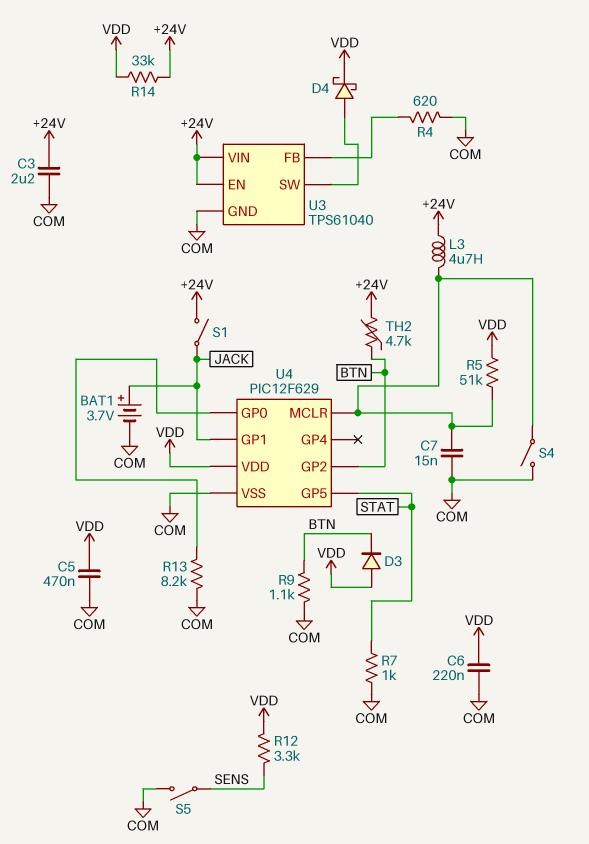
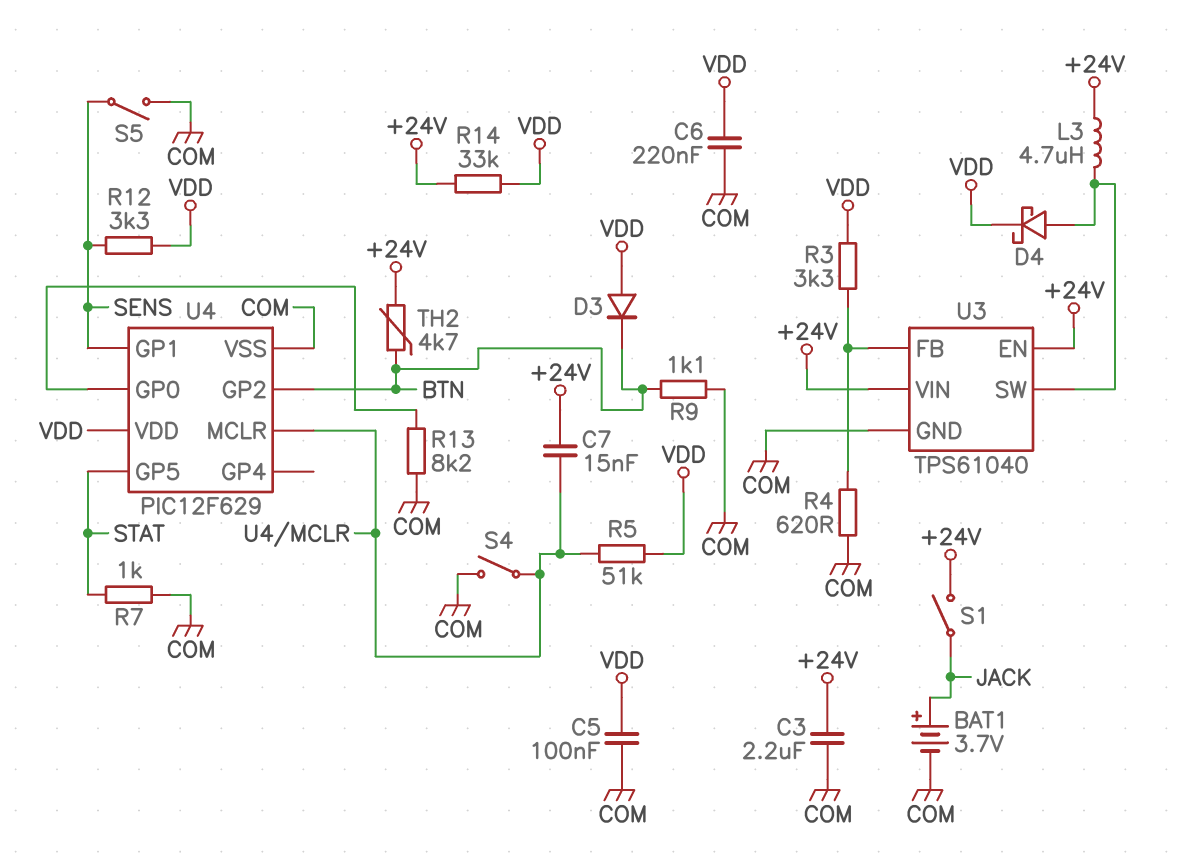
C5: 470nF (COM, VDD) -> 100nF (COM, VDD)
C7: 15nF (COM, U4/MCLR) -> 15nF (+24V, U4/MCLR)
L3: 4.7uH (+24V, U4/MCLR) -> 4.7uH (+24V, U3/SW)
R3: none -> 3.3k (U3/FB, VDD)
U4 pin GP1: JACK -> SENS

